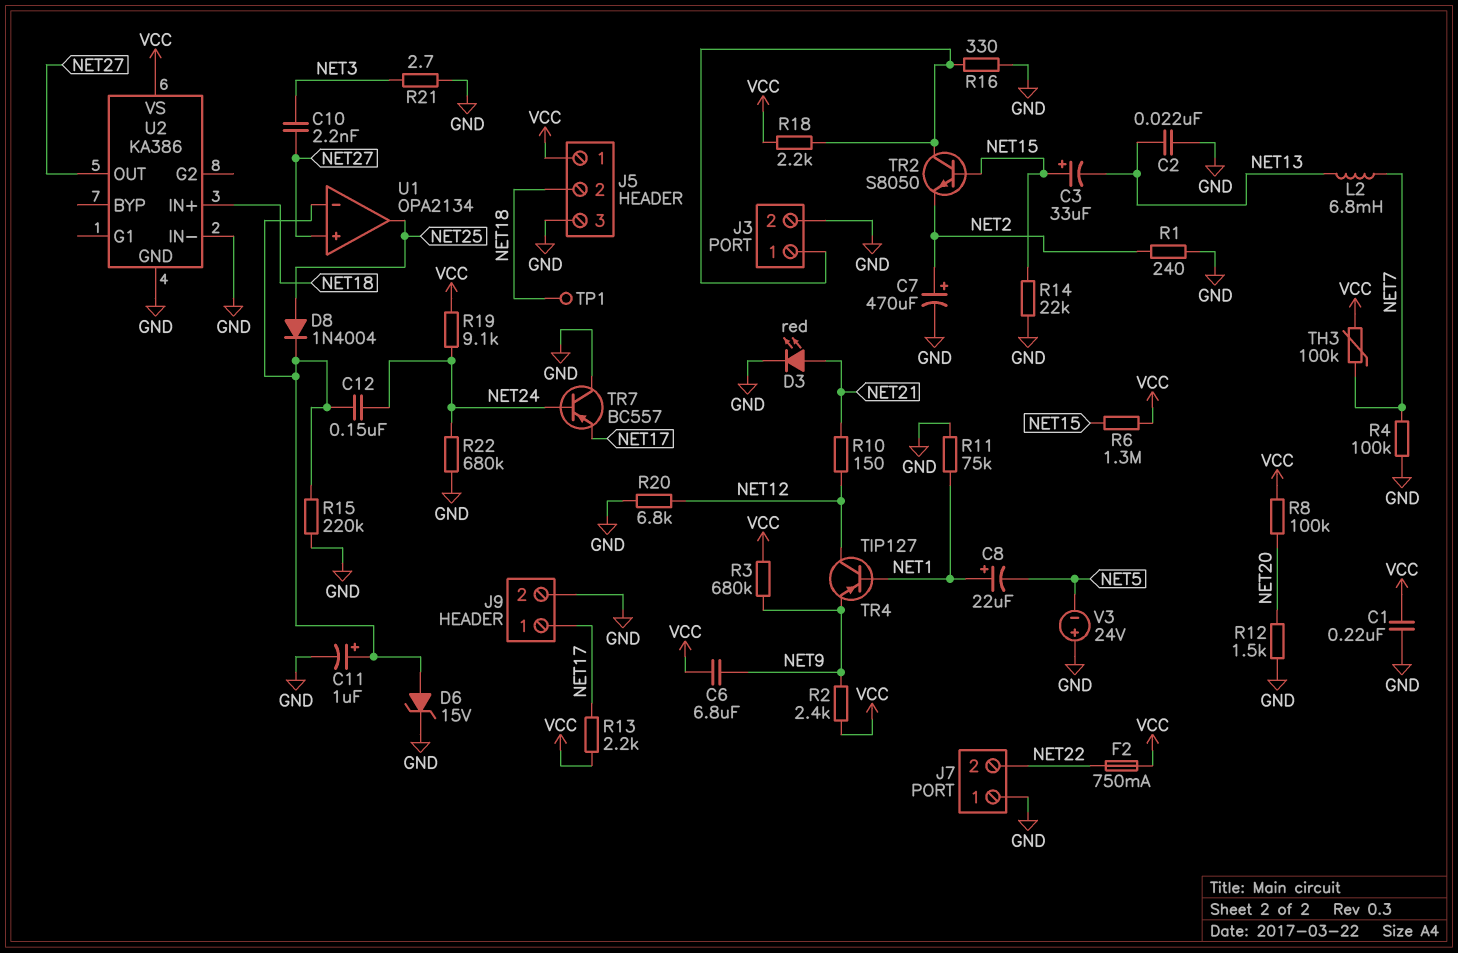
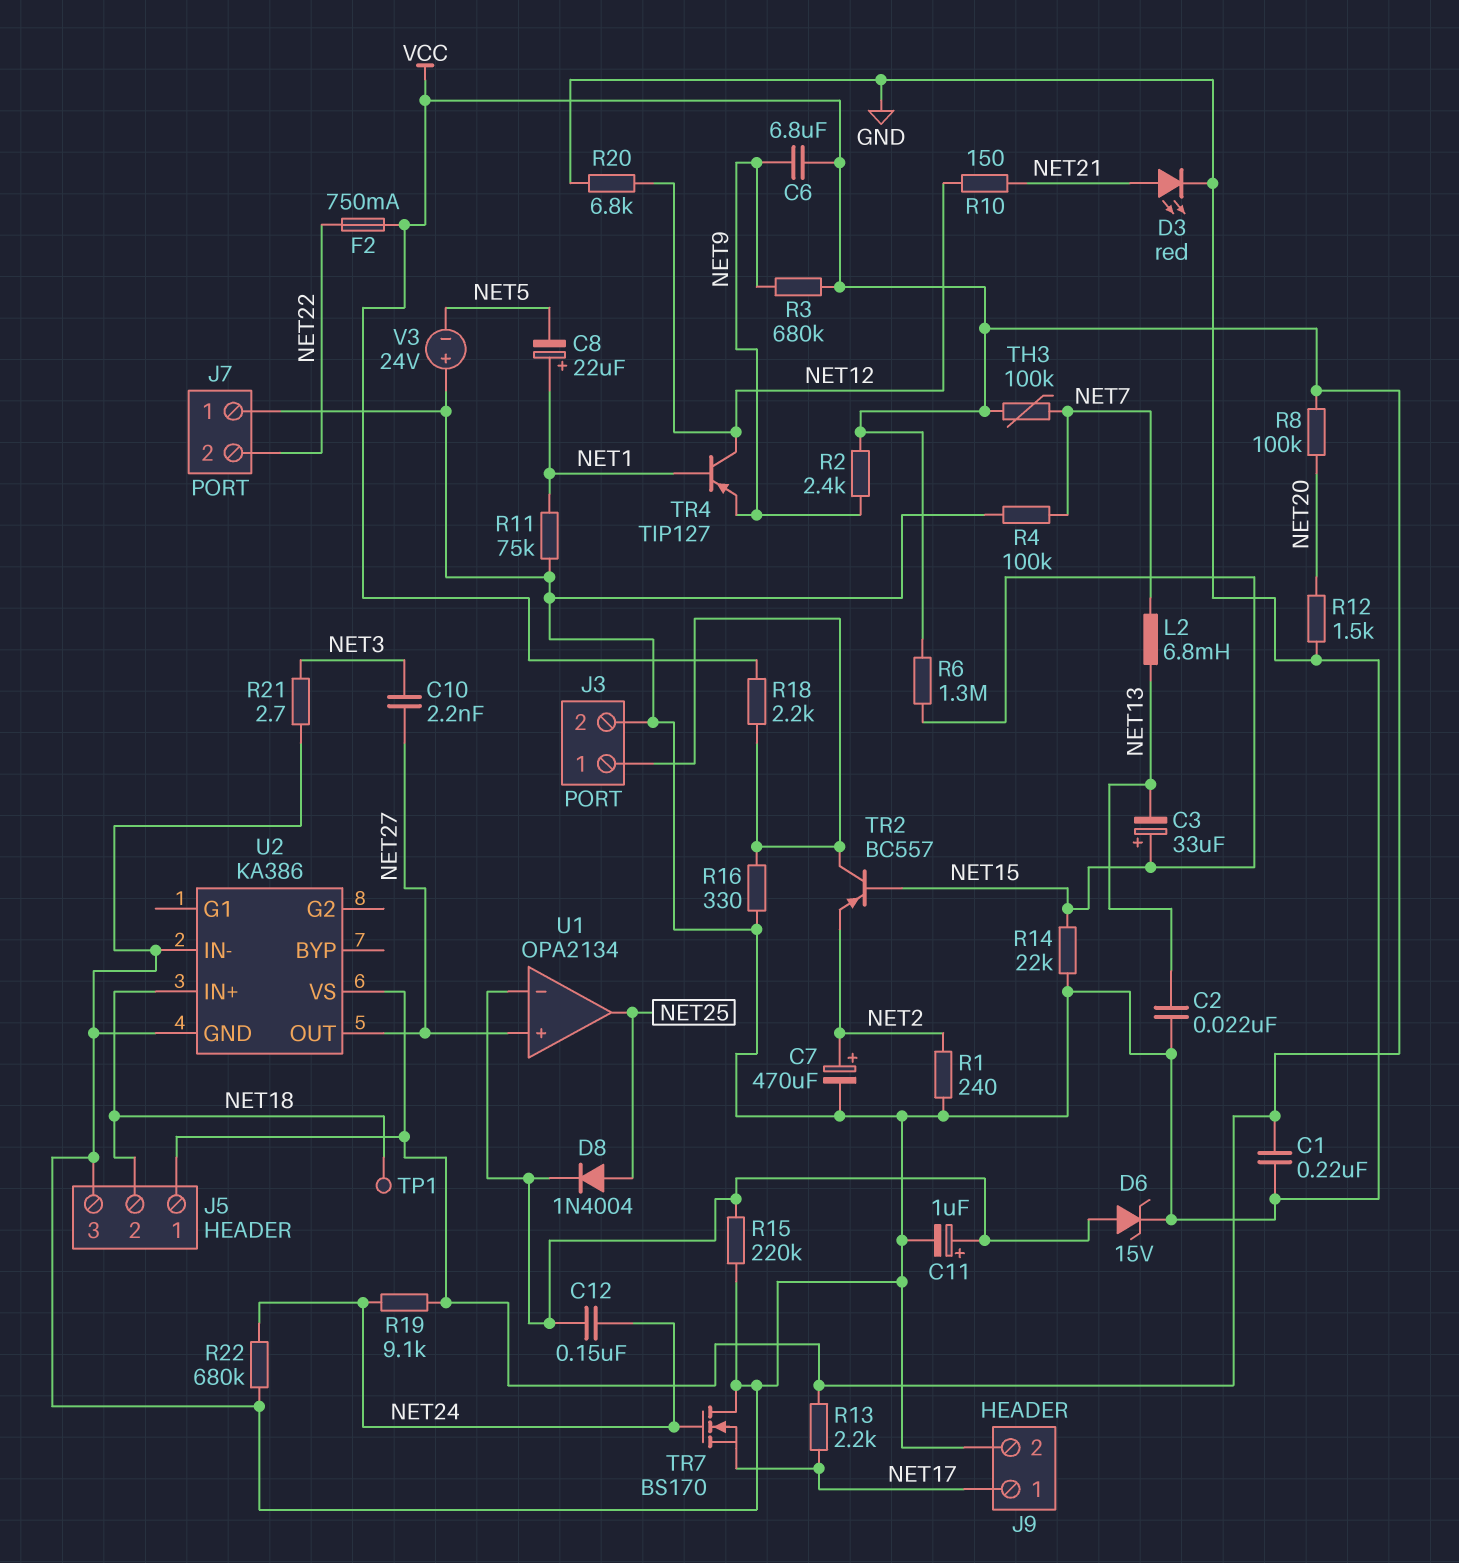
TR2: NPN S8050 (B NET15, C J3/1, E NET2) -> PNP BC557 (B NET15, C J3/1, E NET2)
TR7: PNP BC557 (B NET24, C GND, E NET17) -> NMOS BS170 (G NET24, D GND, S NET17)

